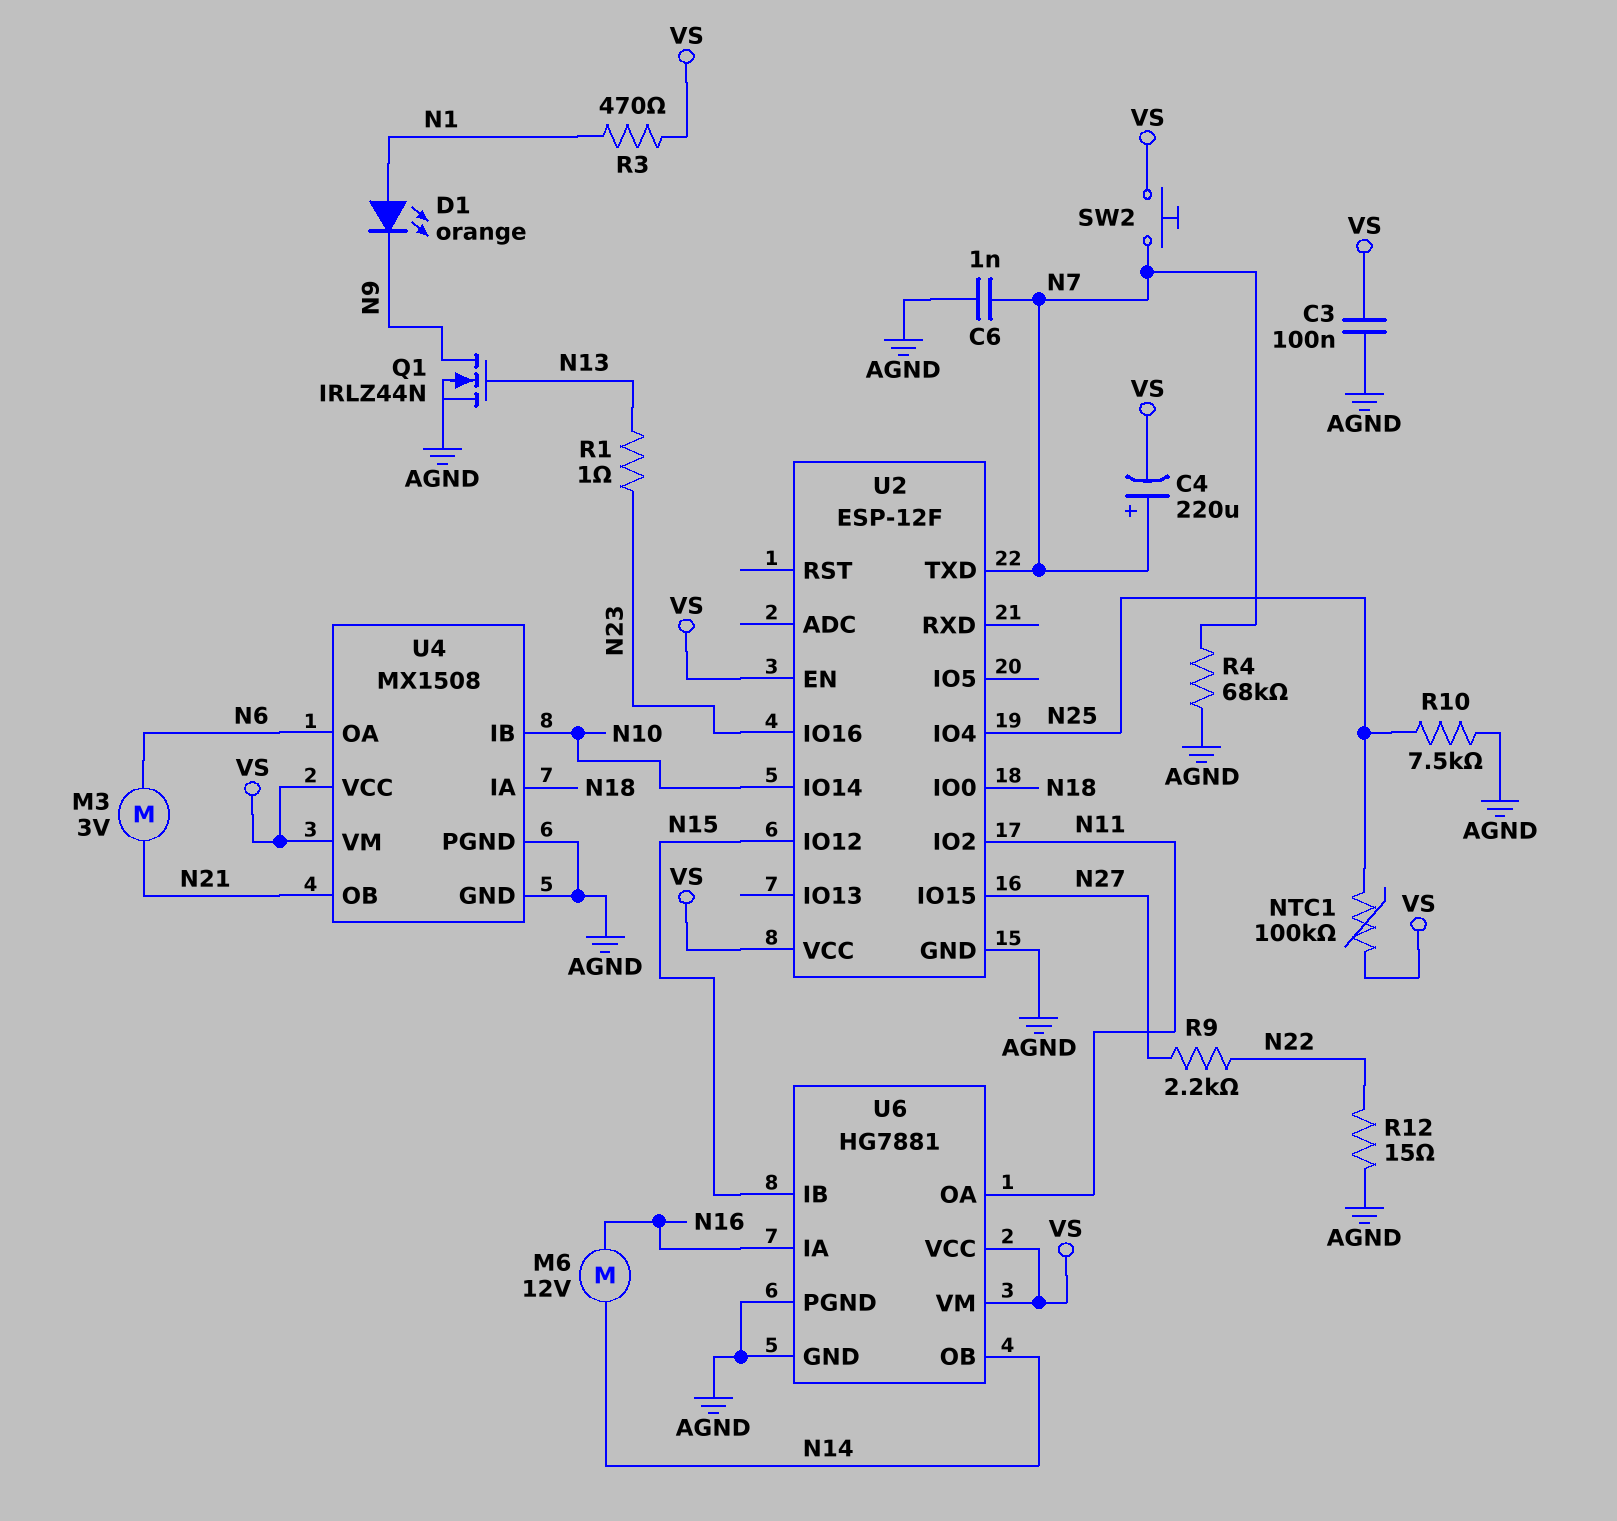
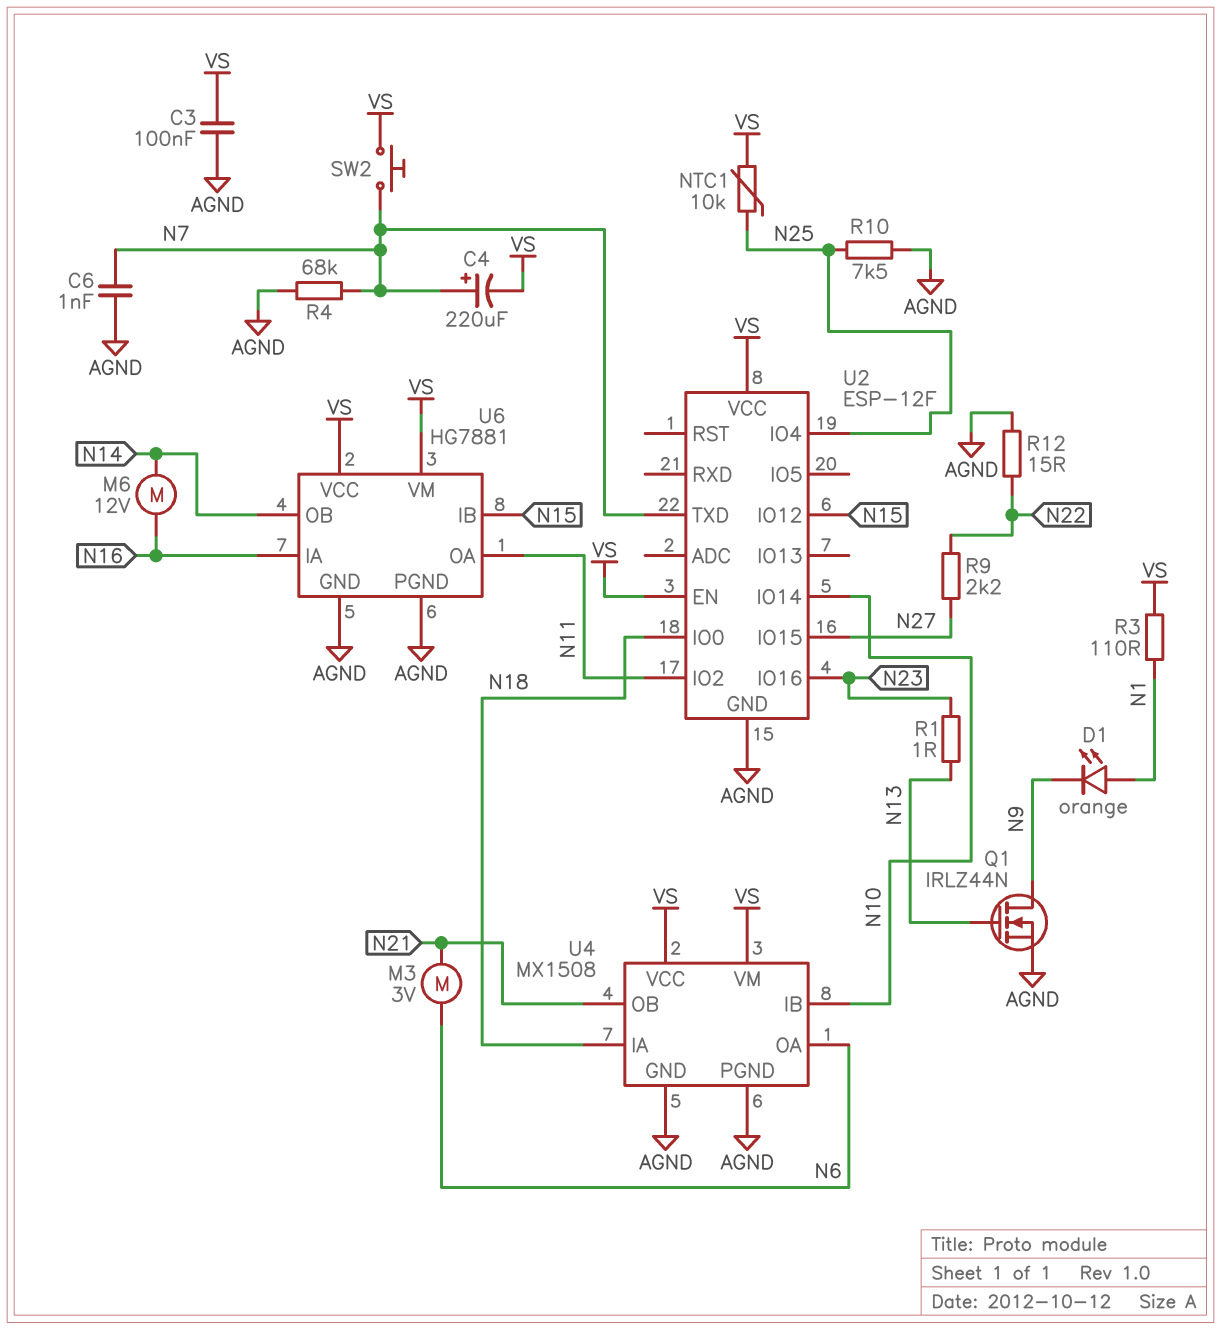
NTC1: 100k (N25, VS) -> 10k (N25, VS)
R3: 470 (N1, VS) -> 110 (N1, VS)

